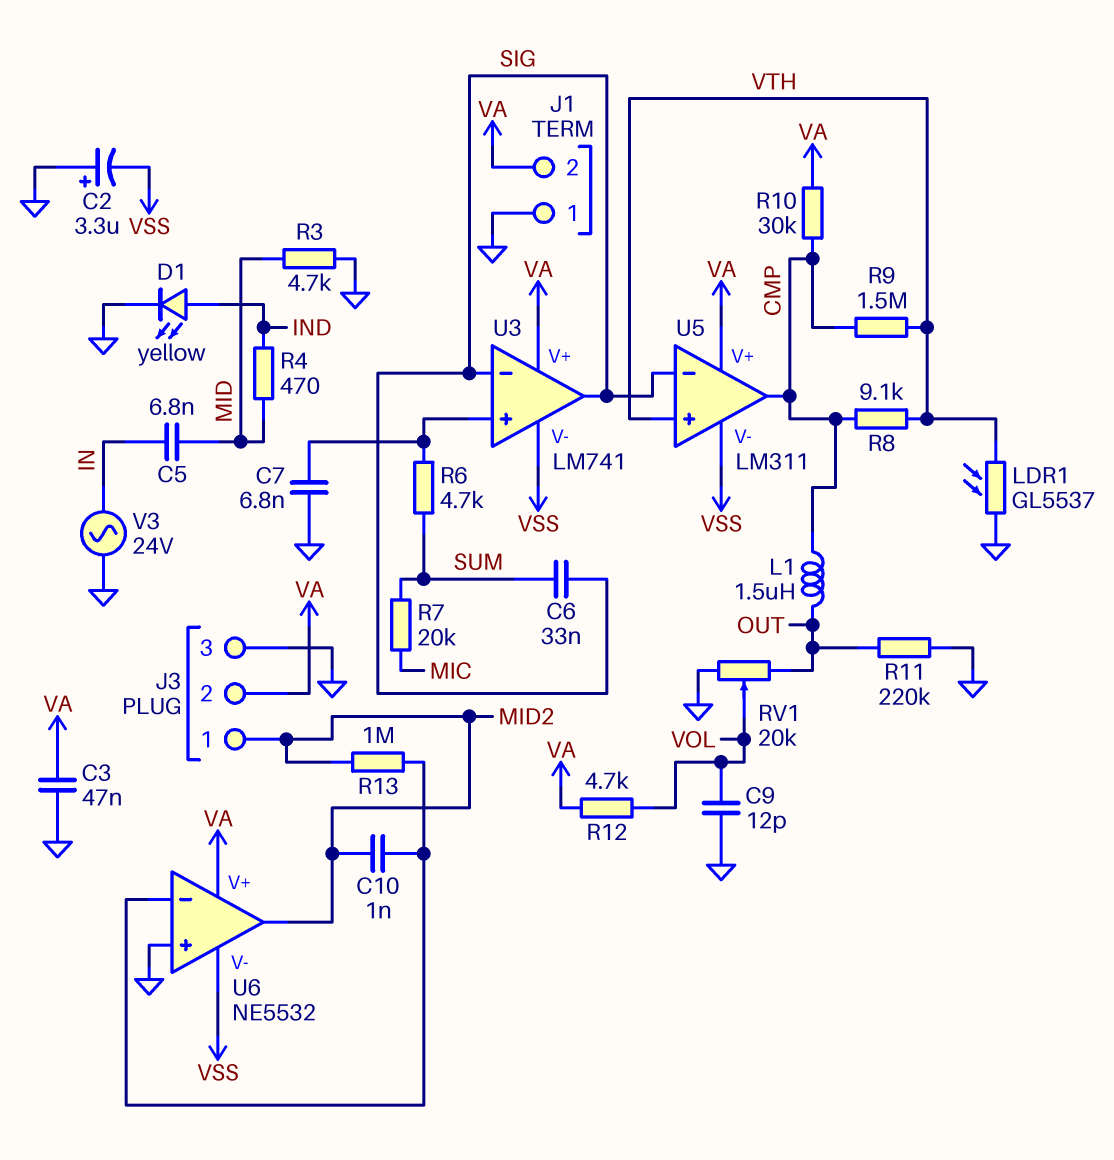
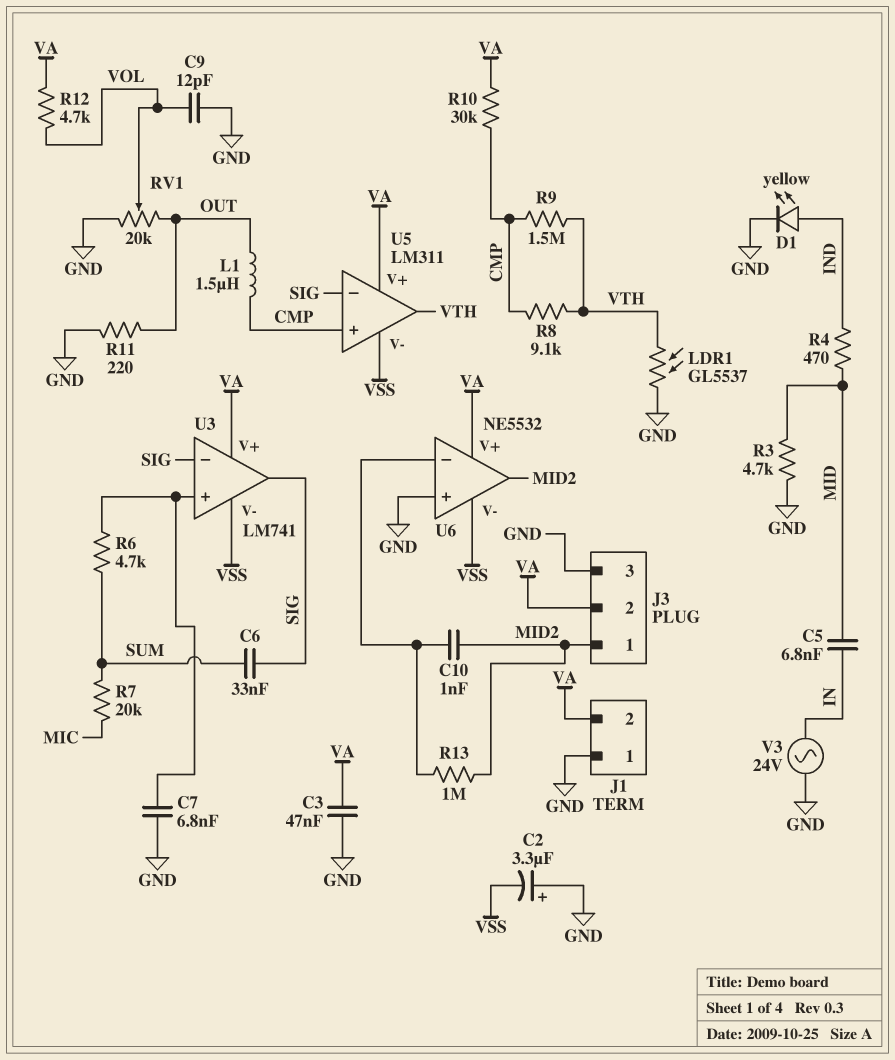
R11: 220k (GND, OUT) -> 220 (GND, OUT)
U5 pin in+: VTH -> CMP
U5 pin out: CMP -> VTH

